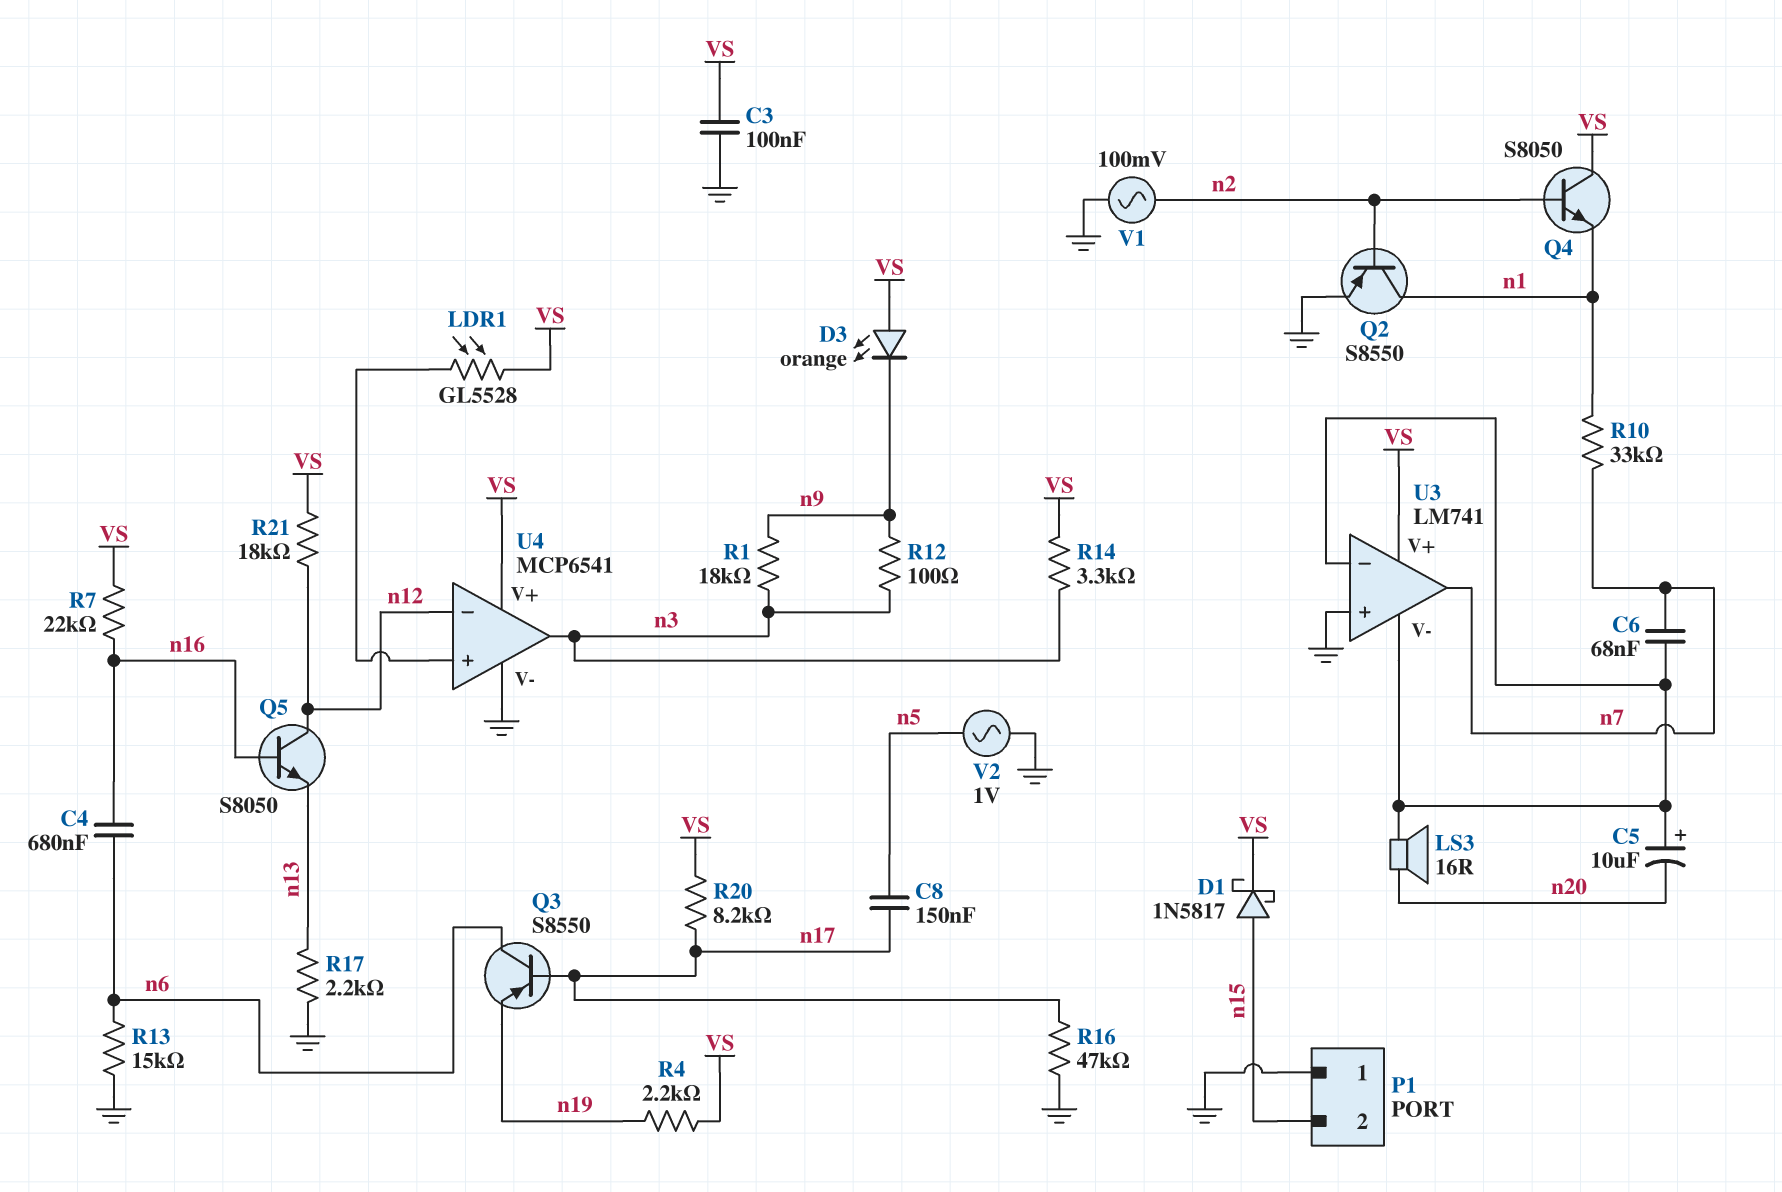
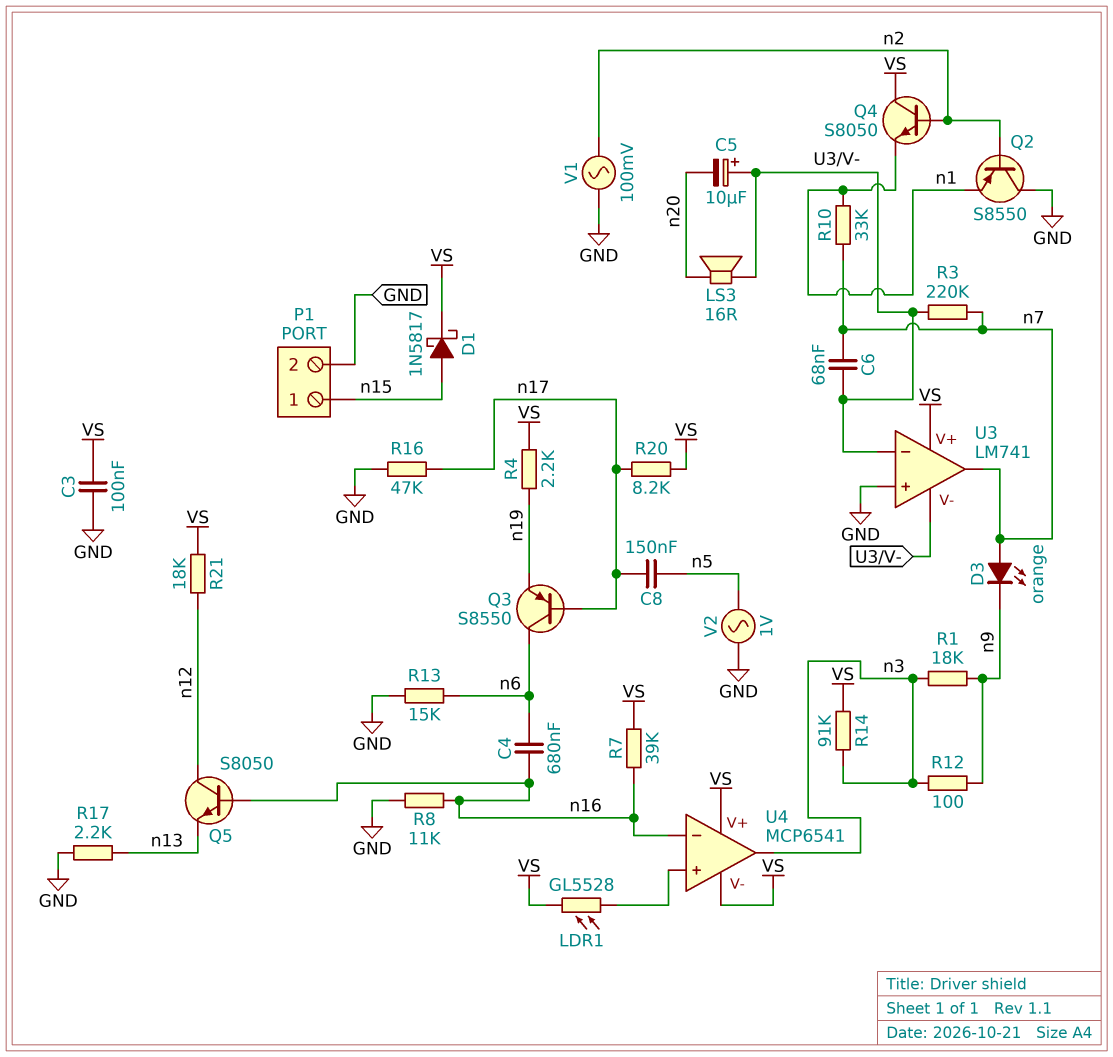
D3: LED orange (A VS, K n9) -> LED orange (A n7, K n9)
P1 pin 1: GND -> n15
P1 pin 2: n15 -> GND
Q2: PNP S8550 (B n2, C n1, E GND) -> PNP S8550 (B n2, C GND, E n1)
R3: none -> 220k (U3/V-, n7)
R7: 22k (VS, n16) -> 39k (VS, n16)
R8: none -> 11k (GND, n16)
R14: 3.3k (VS, n3) -> 91k (VS, n3)
U4 pin V-: GND -> VS
U4 pin in-: n12 -> n16

